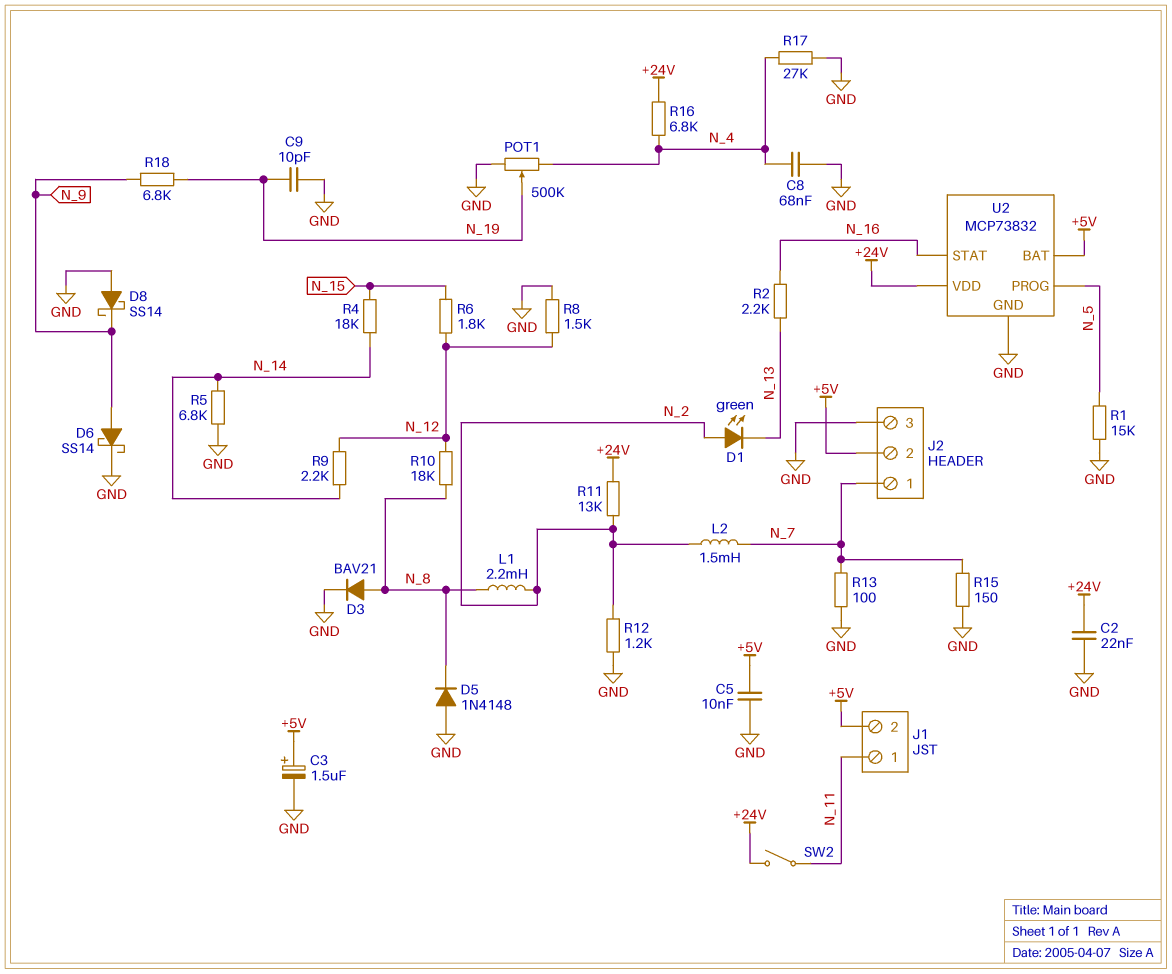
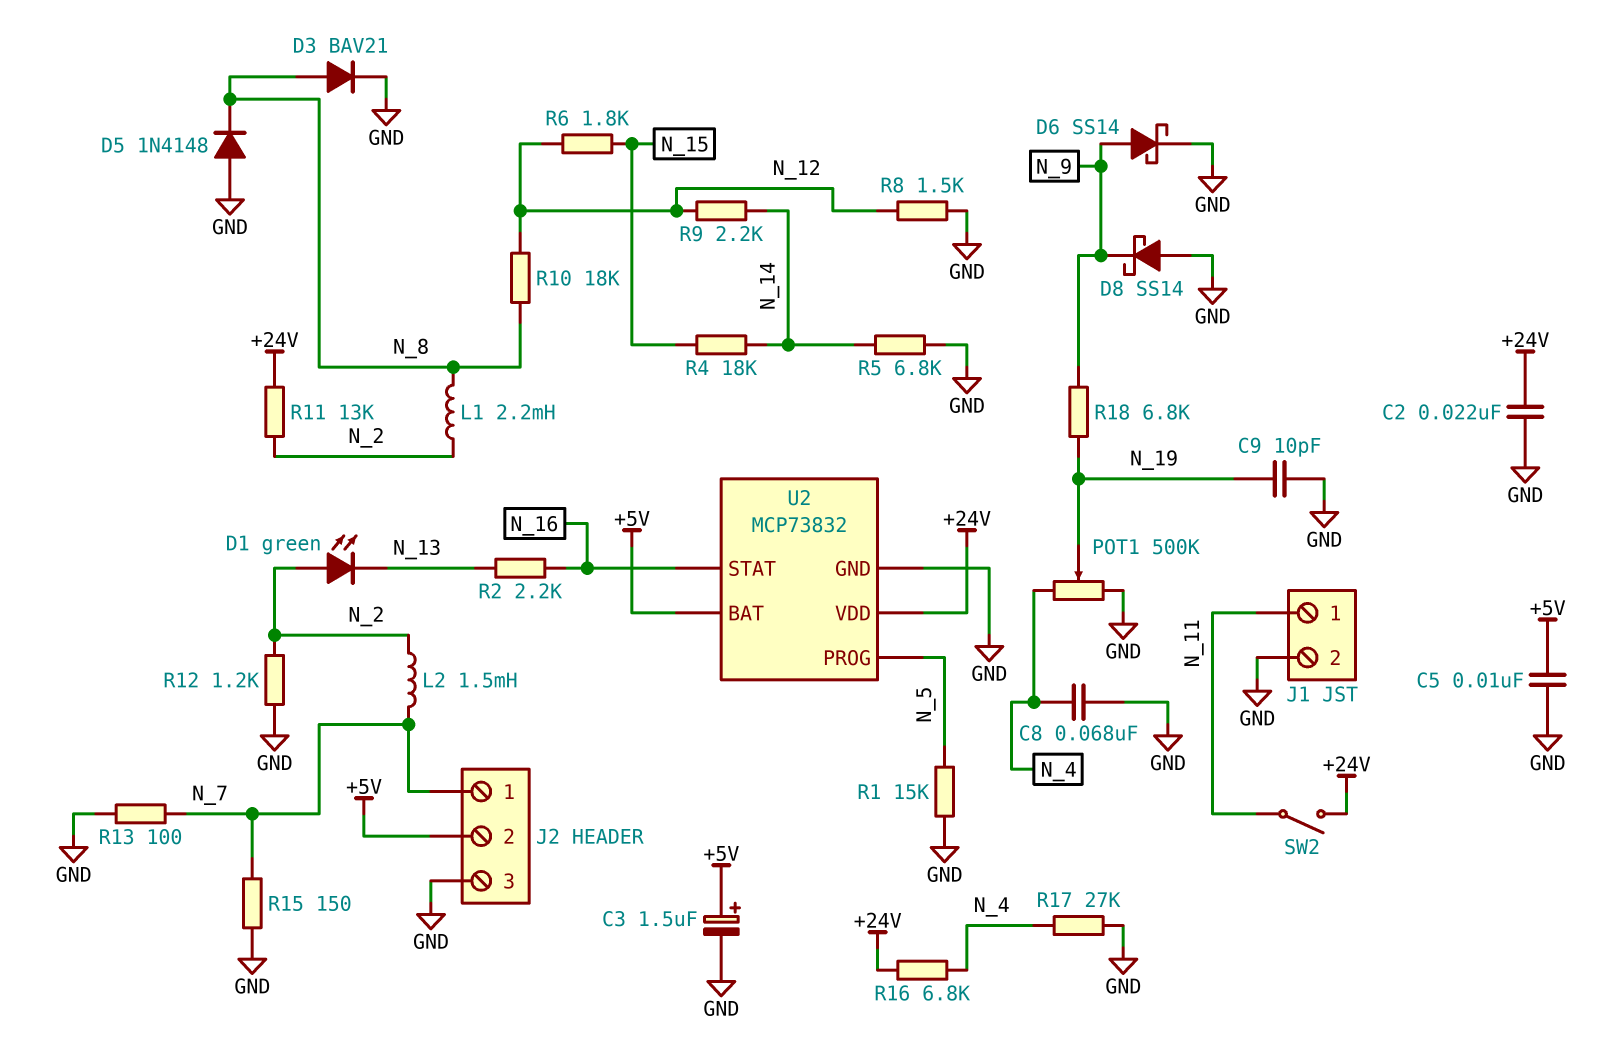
J1 pin 2: +5V -> GND

